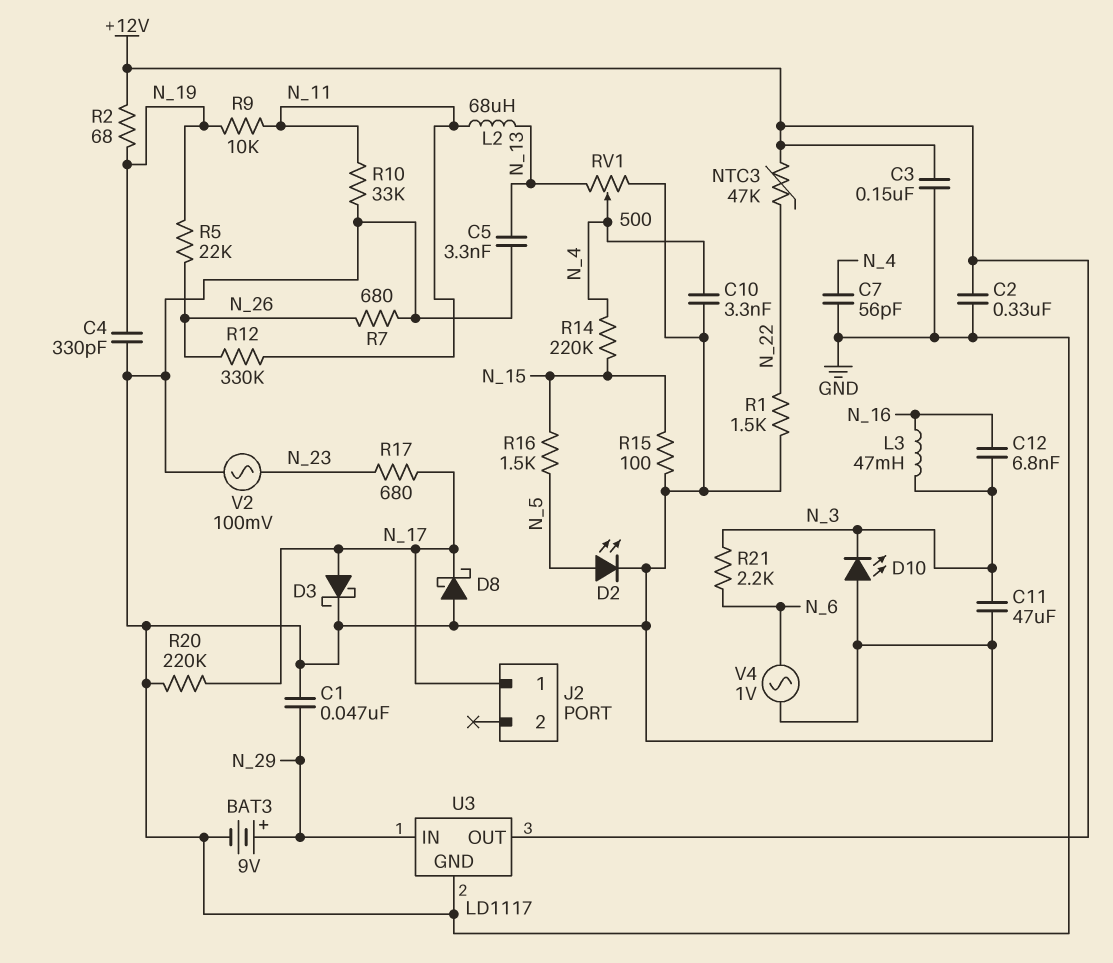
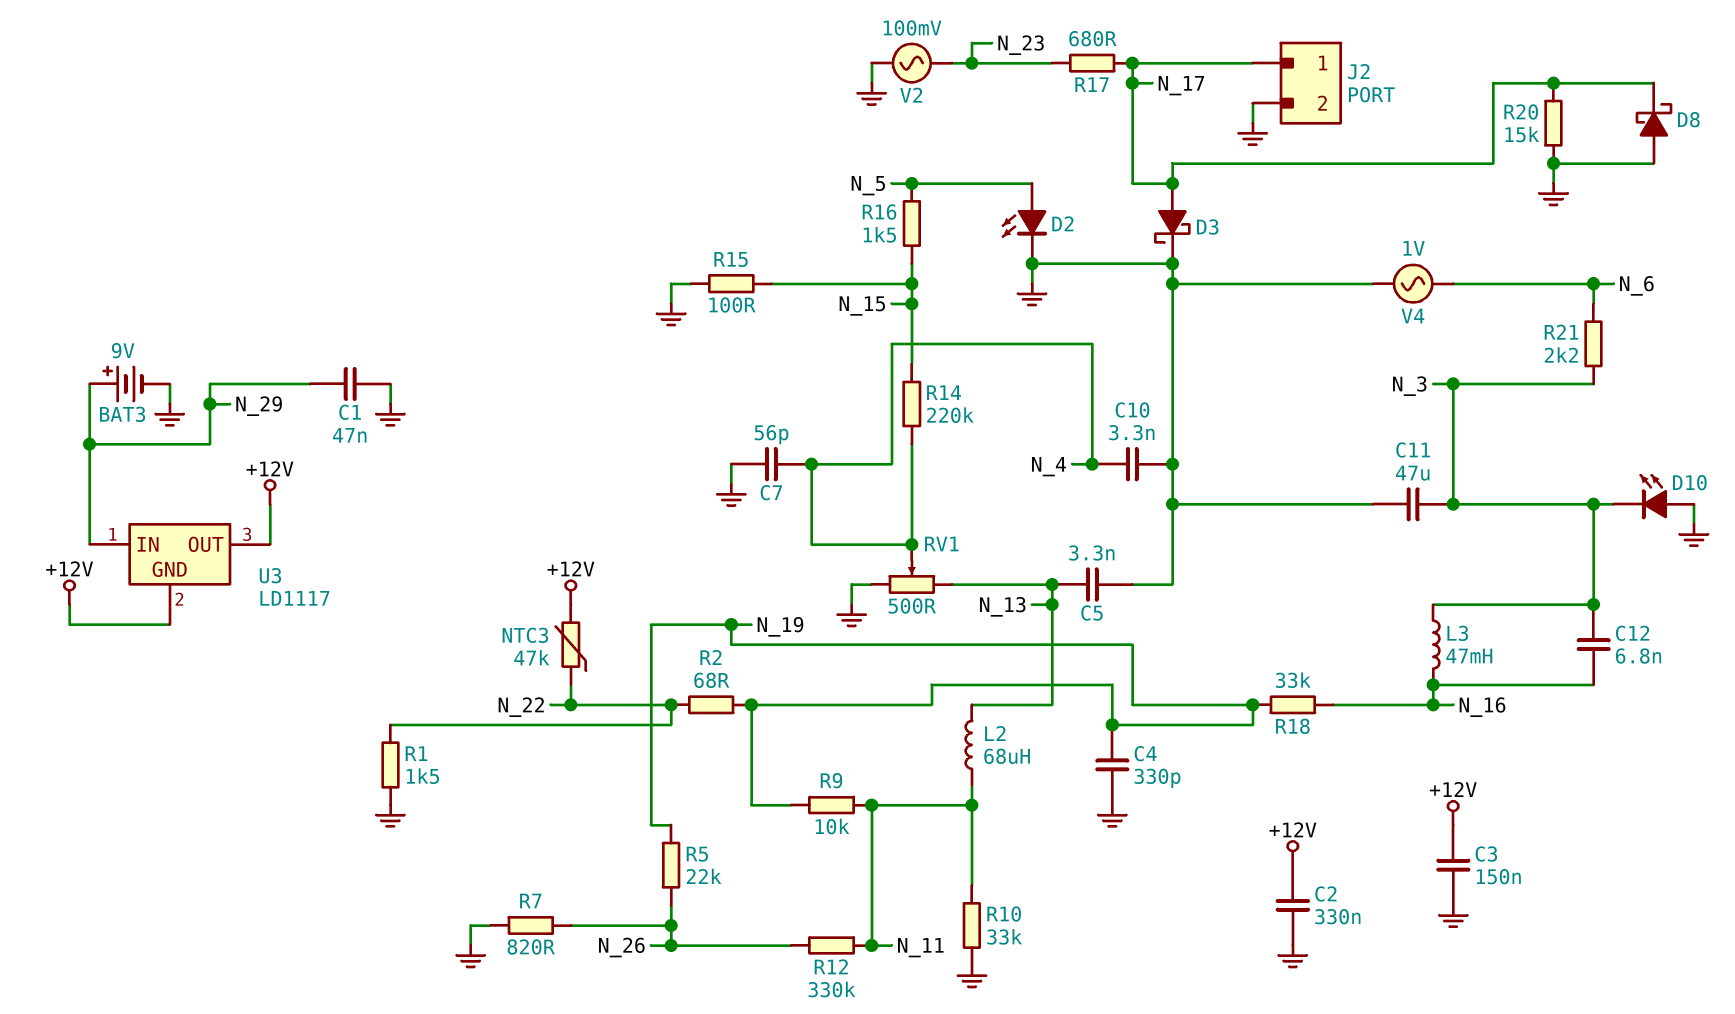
J2 pin 2: none -> GND
R2: 68 (+12V, N_19) -> 68 (N_19, N_22)
R7: 680 (GND, N_26) -> 820 (GND, N_26)
R18: none -> 33k (N_16, N_19)
R20: 220k (GND, N_17) -> 15k (GND, N_17)
U3 pin GND: GND -> +12V

